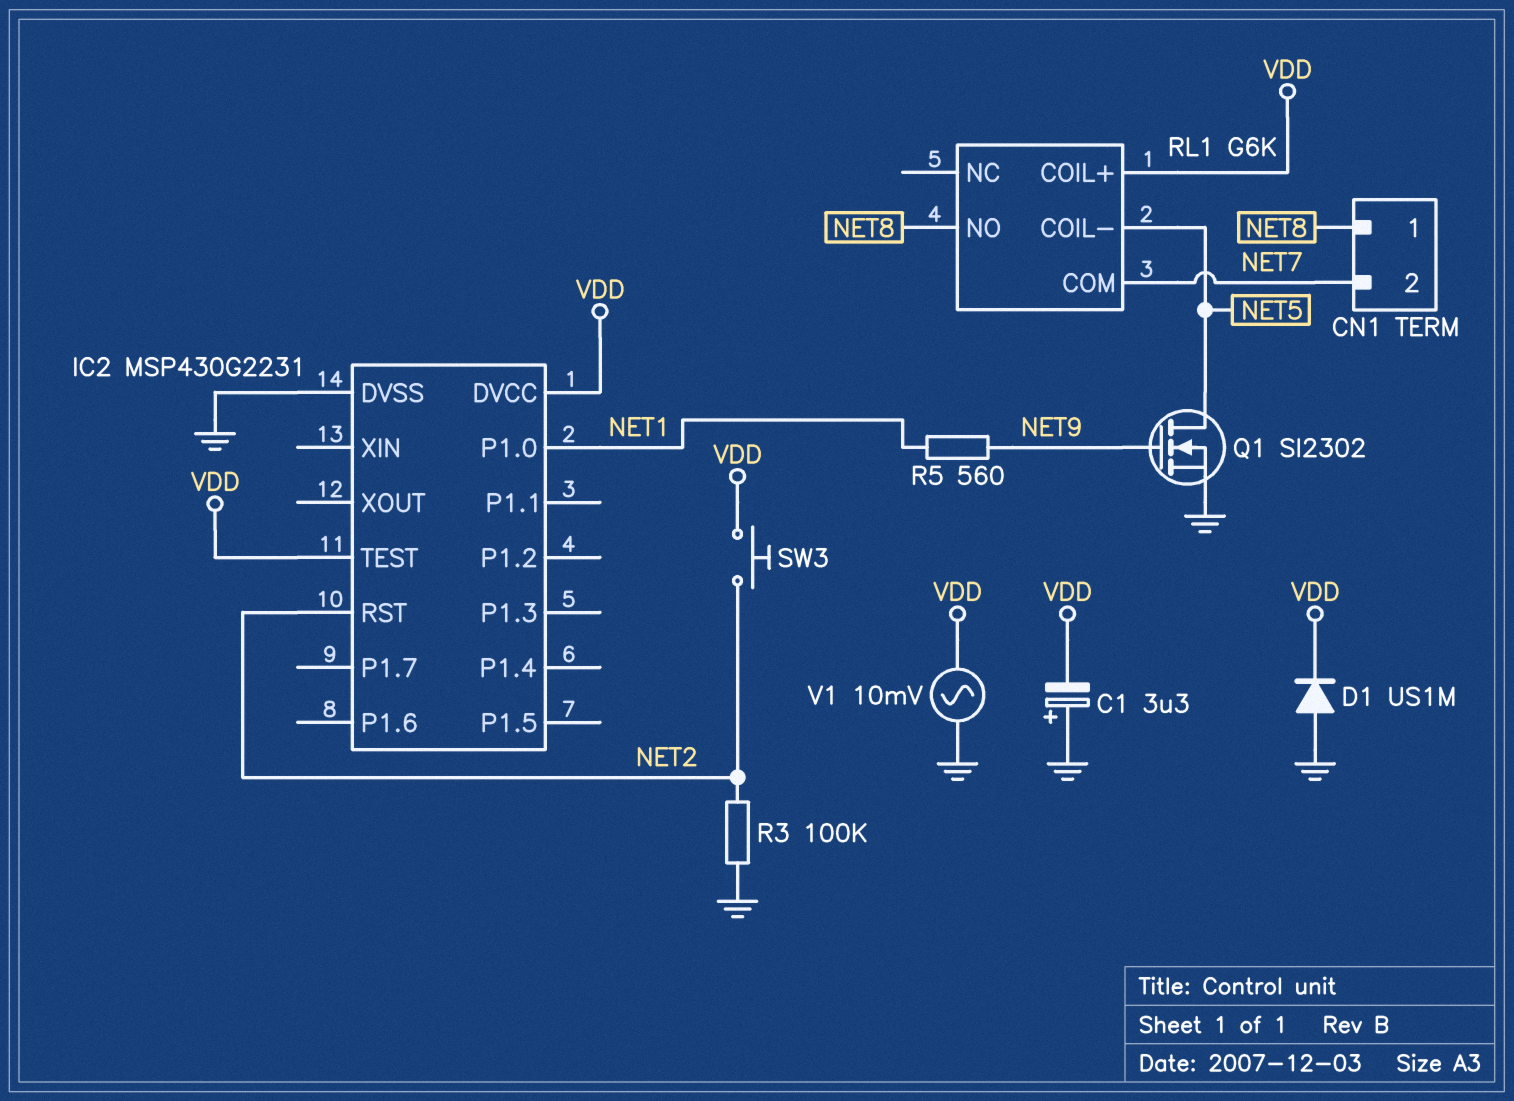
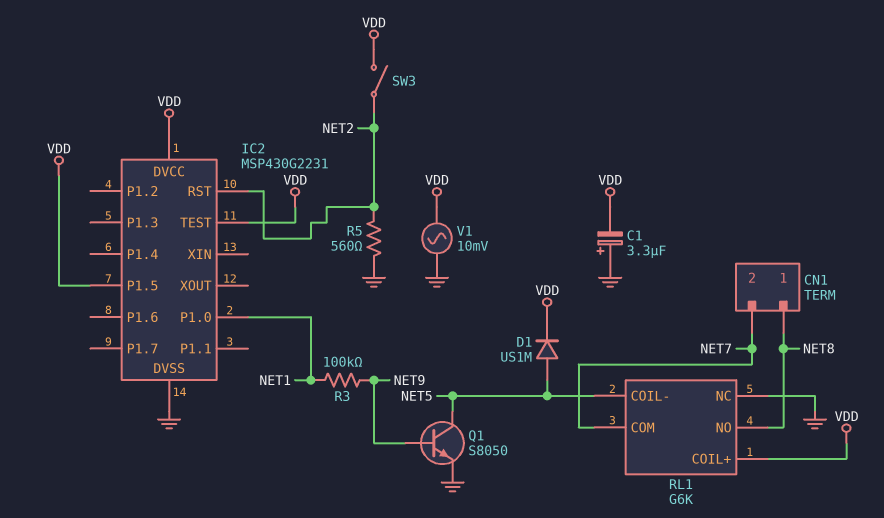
D1: diode US1M (A GND, K VDD) -> diode US1M (A NET5, K VDD)
IC2 pin P1.5: none -> VDD
Q1: NMOS SI2302 (G NET9, D NET5, S GND) -> NPN S8050 (B NET9, C NET5, E GND)
R3: 100k (GND, NET2) -> 100k (NET1, NET9)
R5: 560 (NET1, NET9) -> 560 (GND, NET2)
RL1 pin NC: none -> GND
SW3: button (NET2, VDD) -> switch (NET2, VDD)

